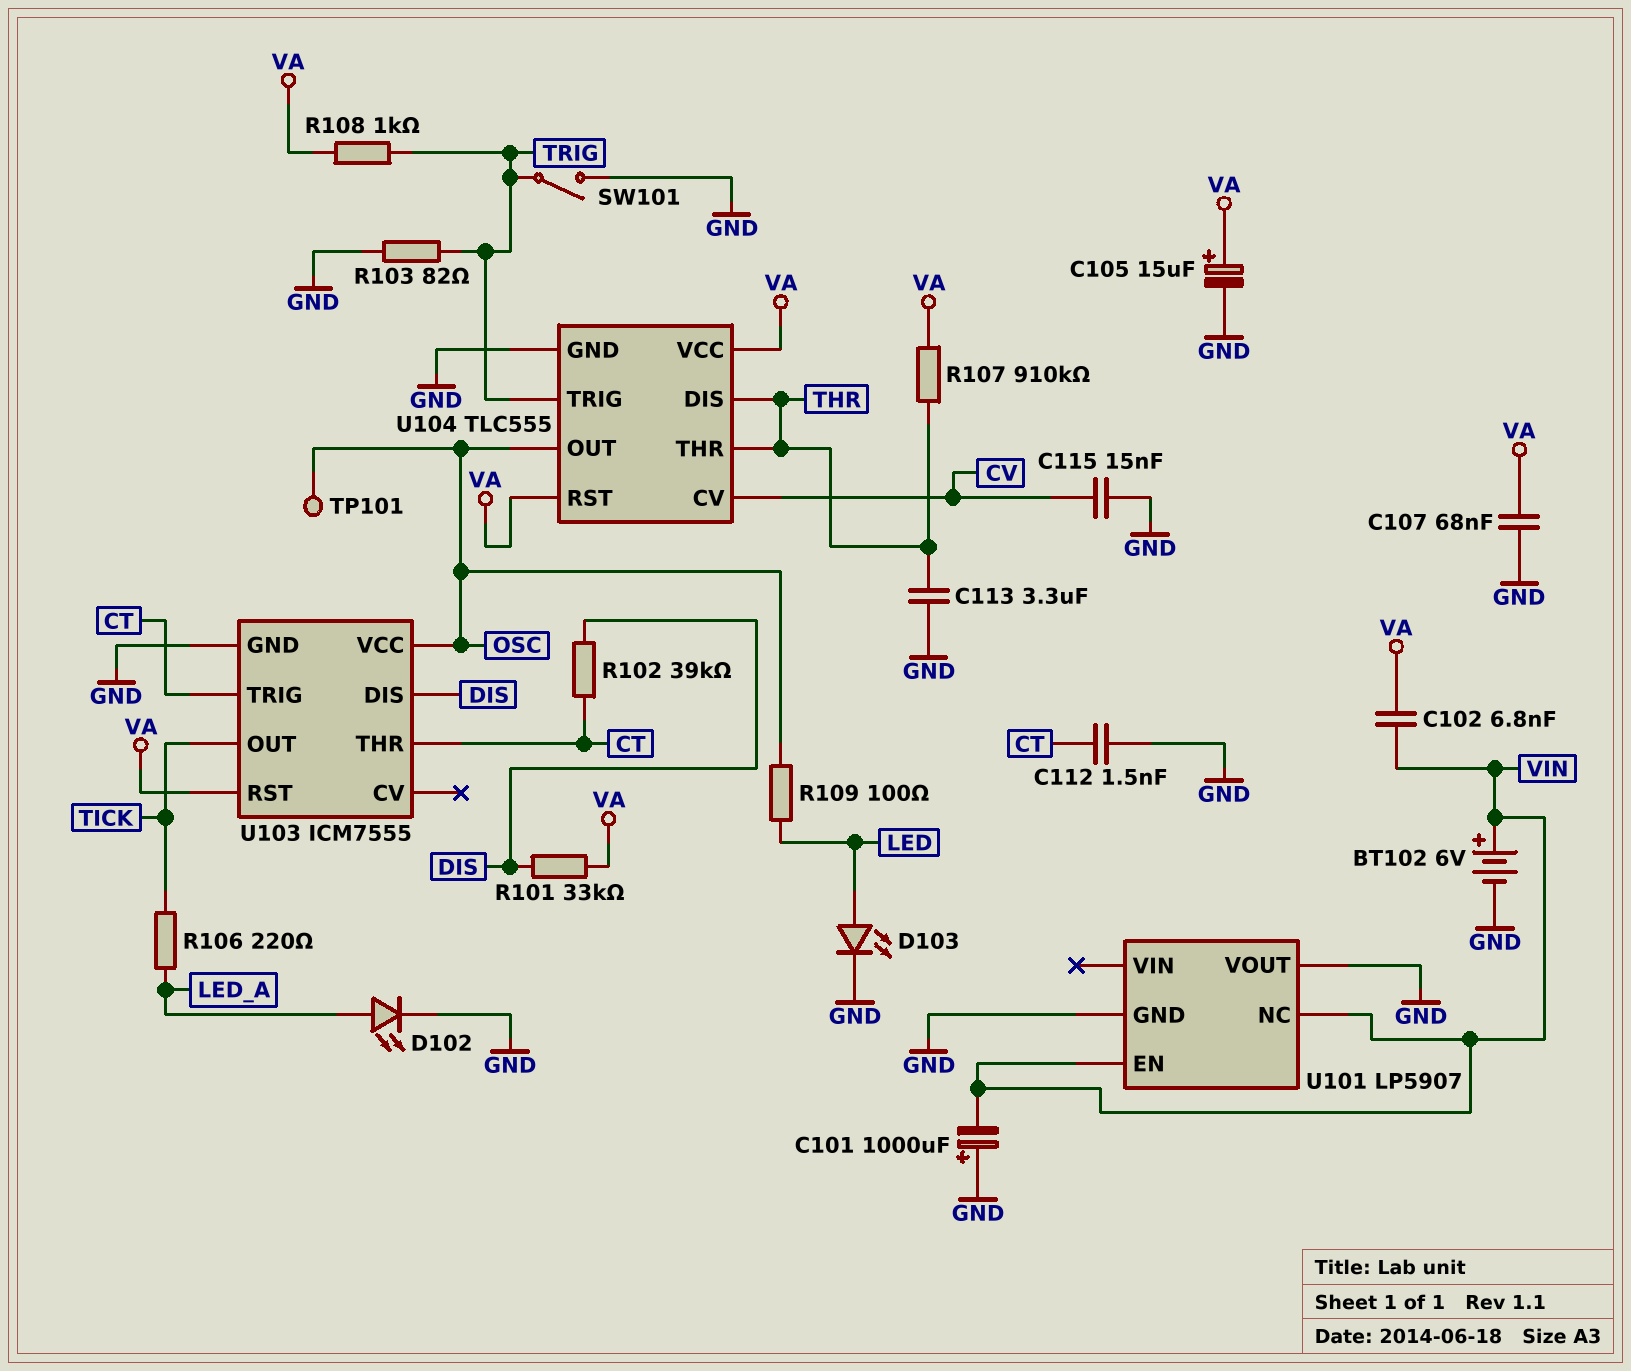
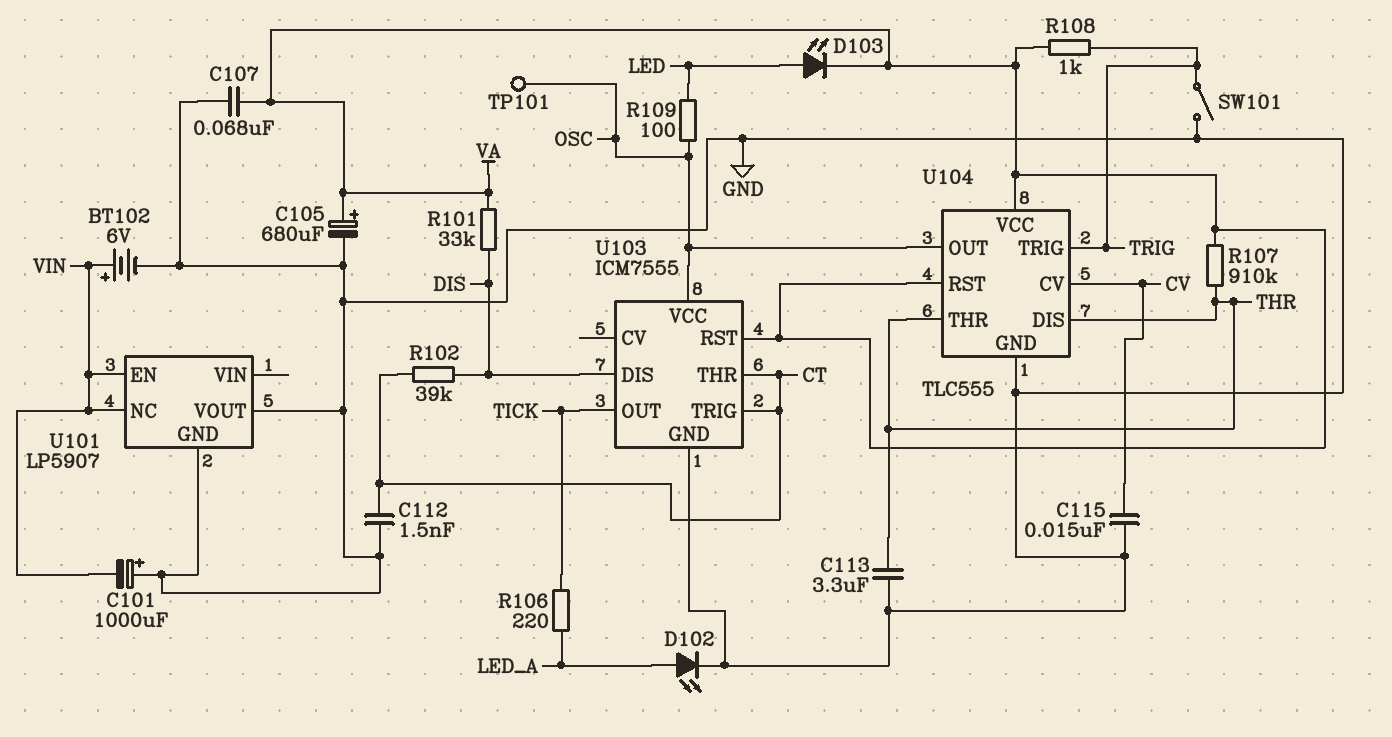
C102: 6.8nF (VA, VIN) -> none
C105: 15uF (plus VA, minus GND) -> 680uF (plus VA, minus GND)
D103: LED (A LED, K GND) -> LED (A LED, K VA)
R103: 82 (GND, TRIG) -> none

